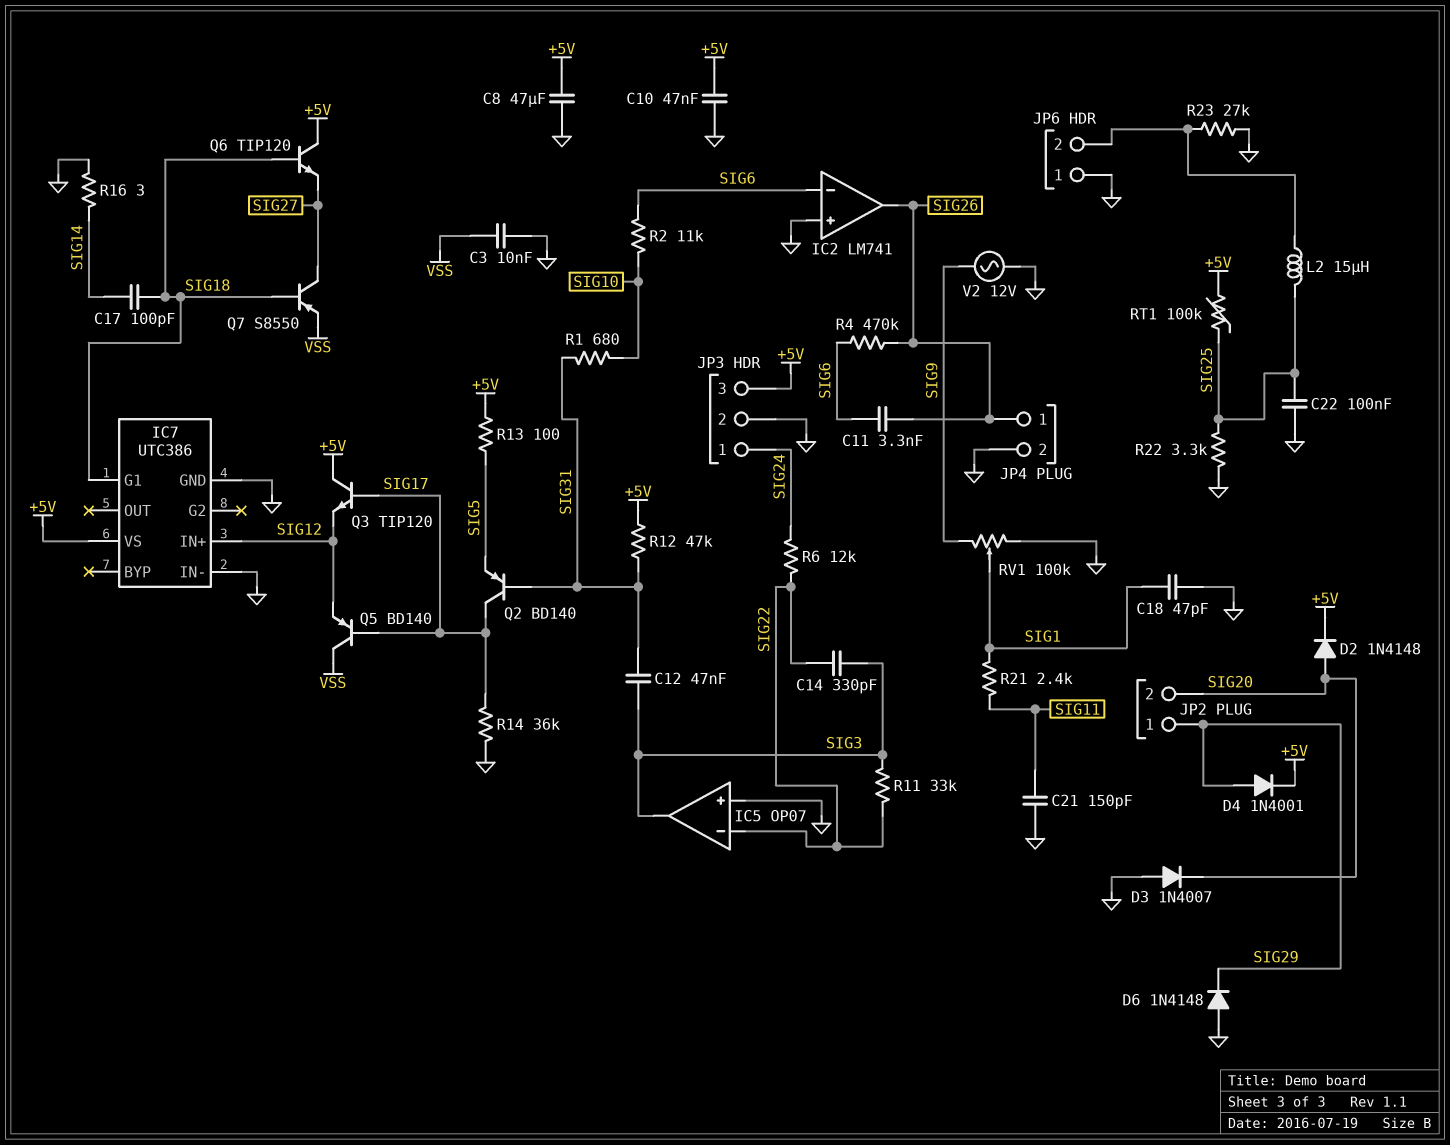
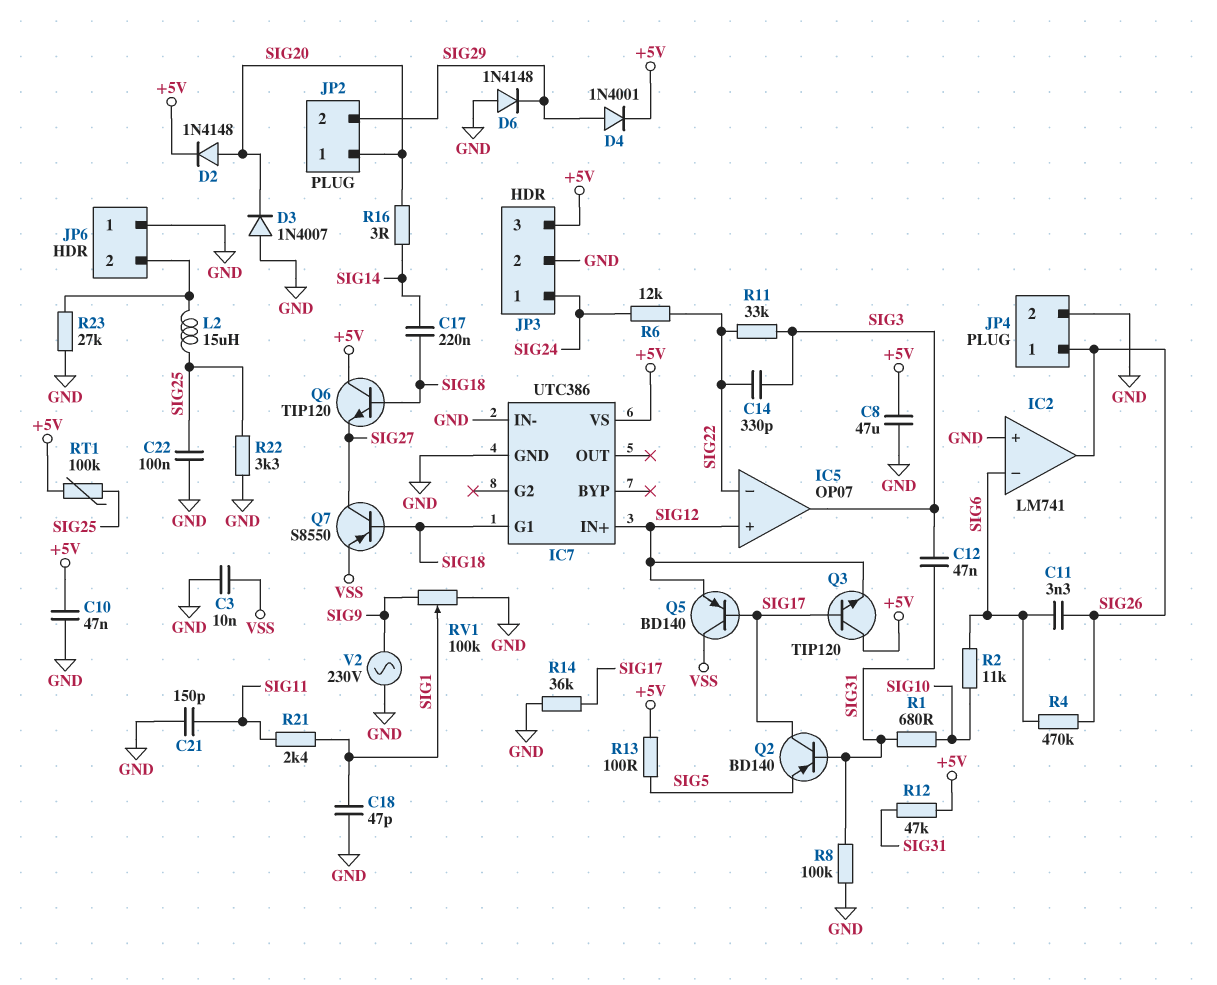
C17: 100pF (SIG14, SIG18) -> 220nF (SIG14, SIG18)
IC5 pin in+: GND -> SIG12
JP2 pin 1: SIG29 -> SIG20
JP2 pin 2: SIG20 -> SIG29
R8: none -> 100k (GND, SIG31)
R16: 3 (GND, SIG14) -> 3 (SIG14, SIG20)
V2: AC 12V (GND, SIG9) -> AC 230V (GND, SIG9)

